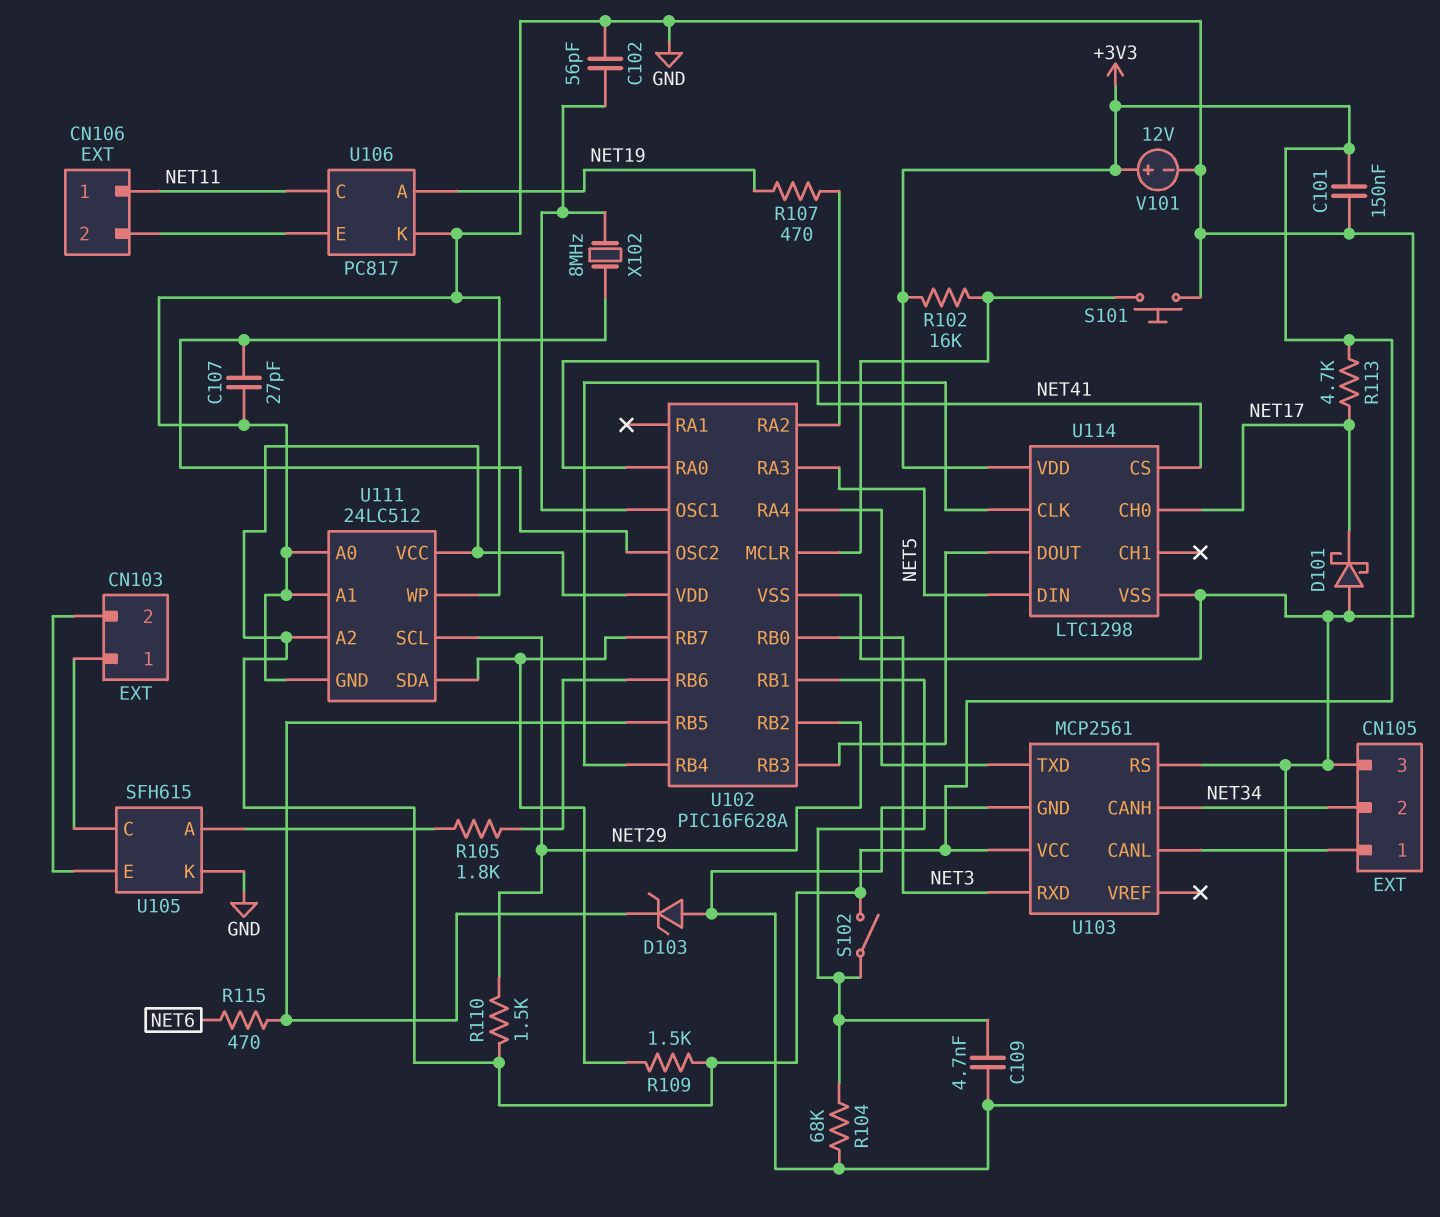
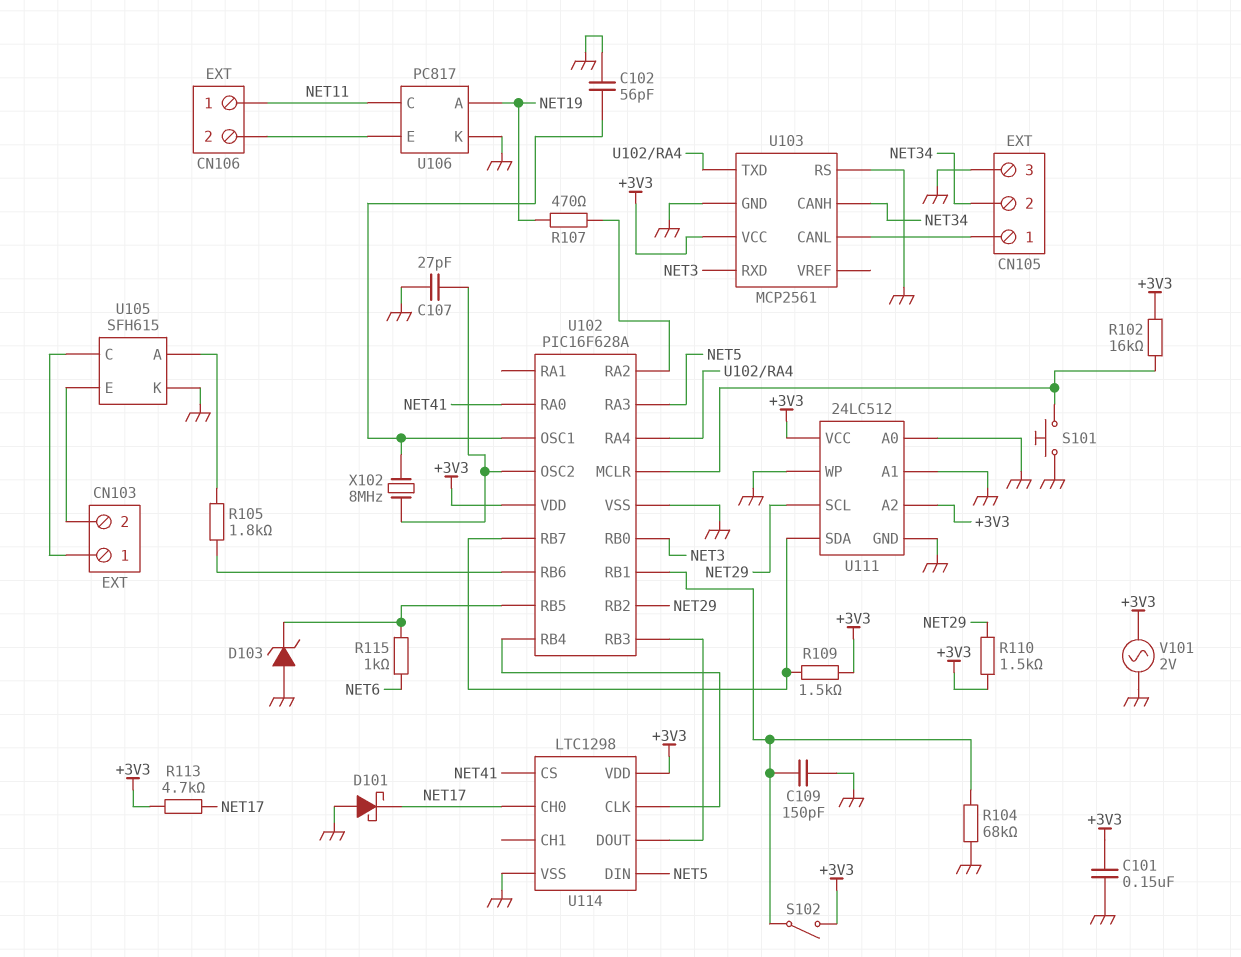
C109: 4.7nF (GND, U102/RB1) -> 150pF (GND, U102/RB1)
R115: 470 (NET6, U102/RB5) -> 1k (NET6, U102/RB5)
V101: 12V (plus +3V3, minus GND) -> AC 2V (+3V3, GND)

